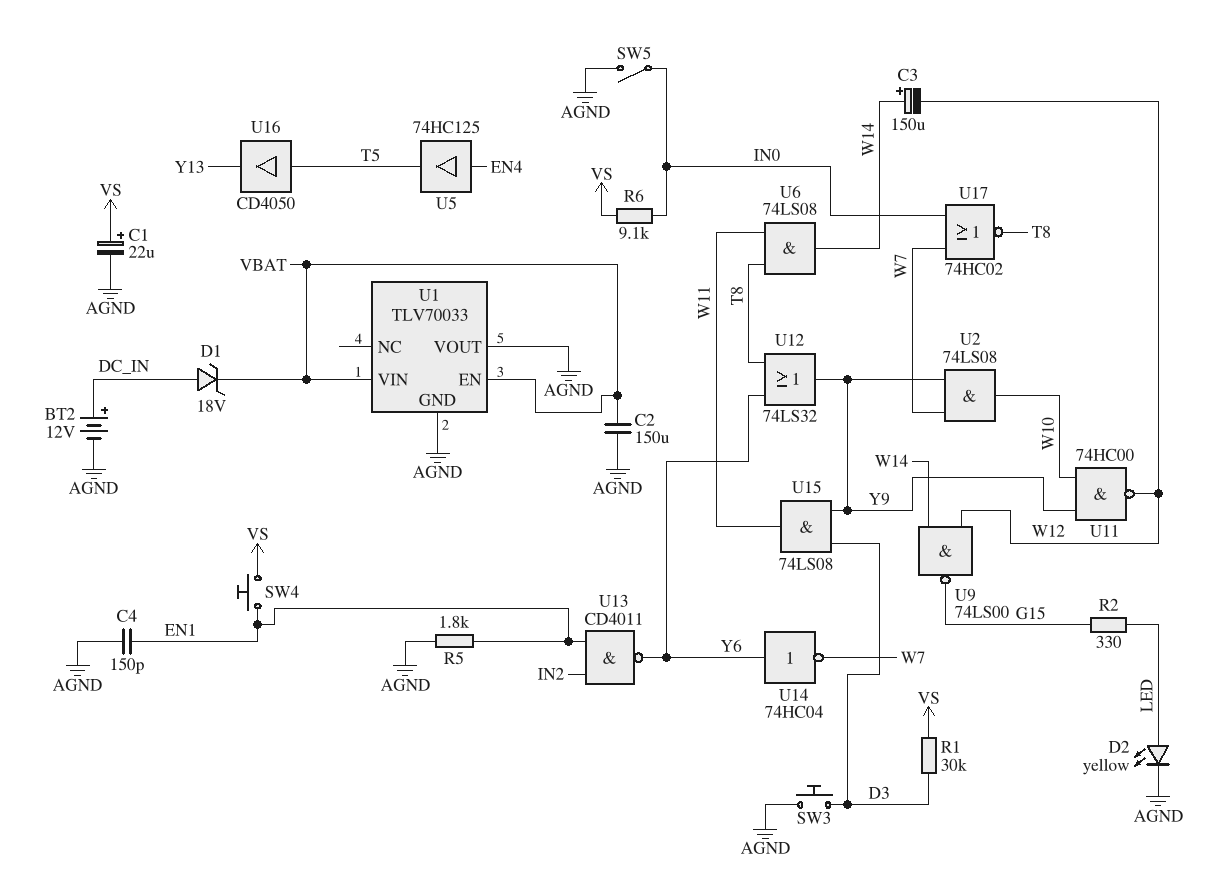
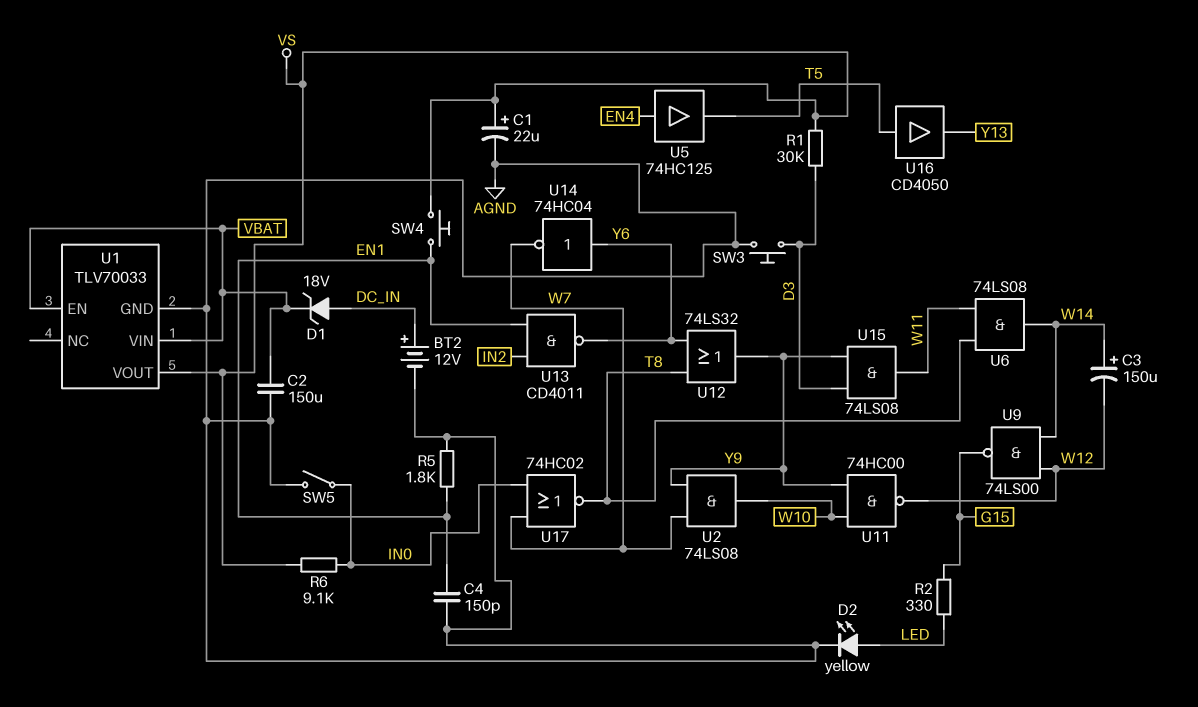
U1 pin VOUT: AGND -> VS

